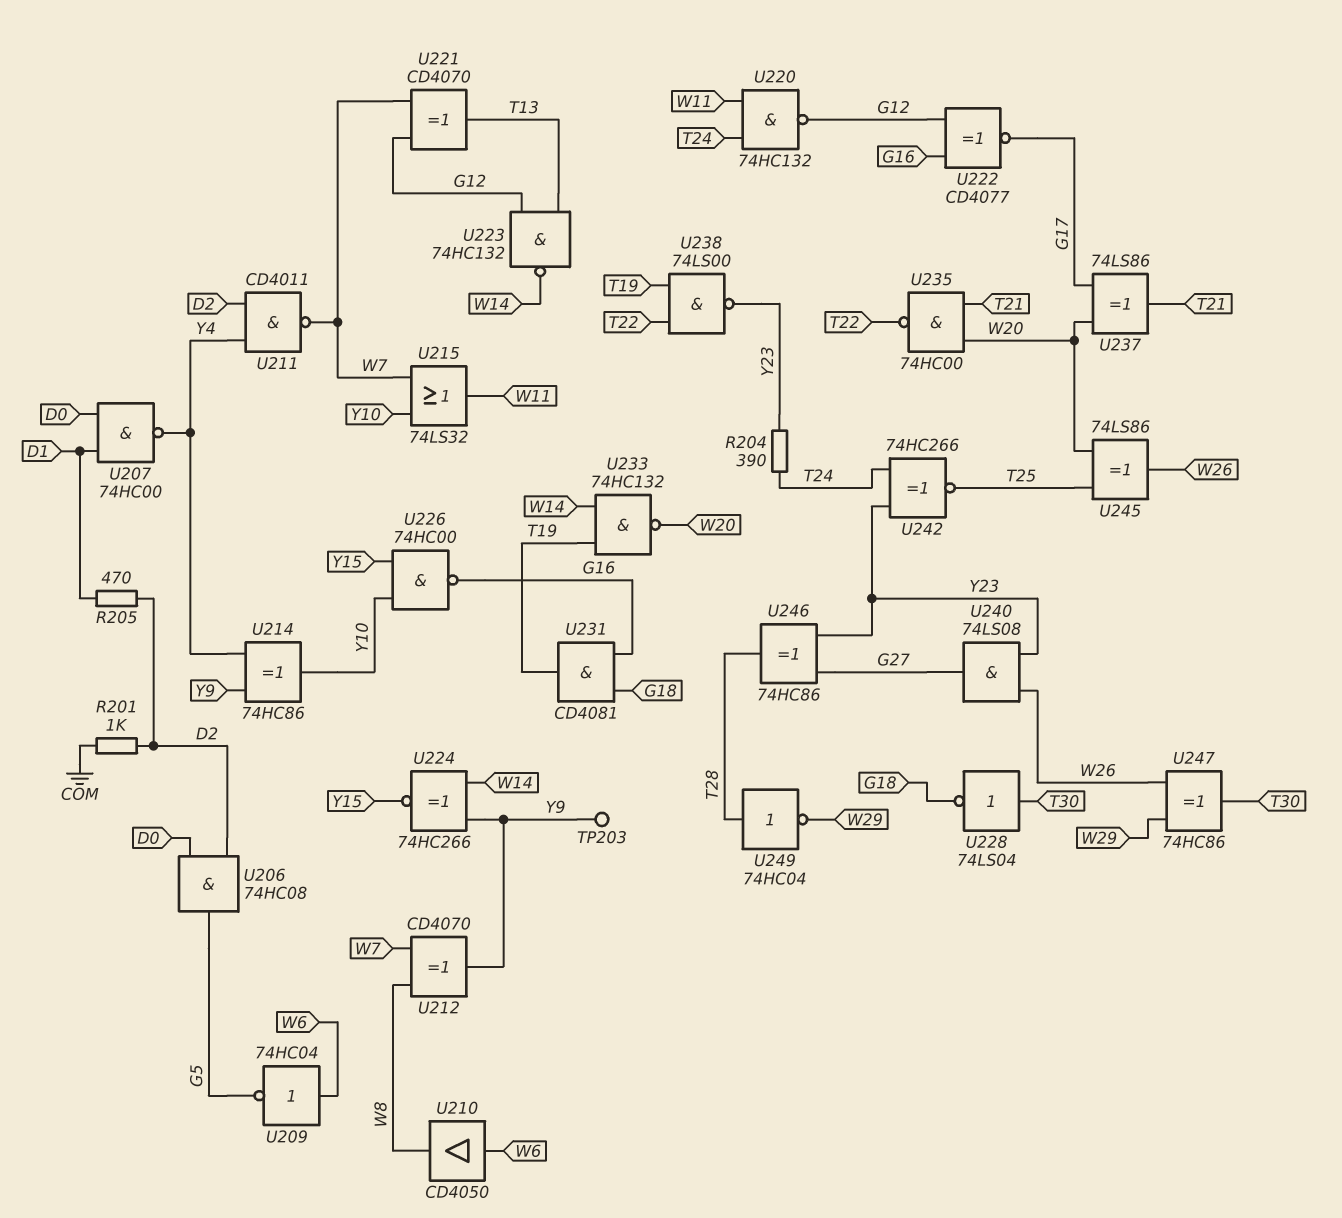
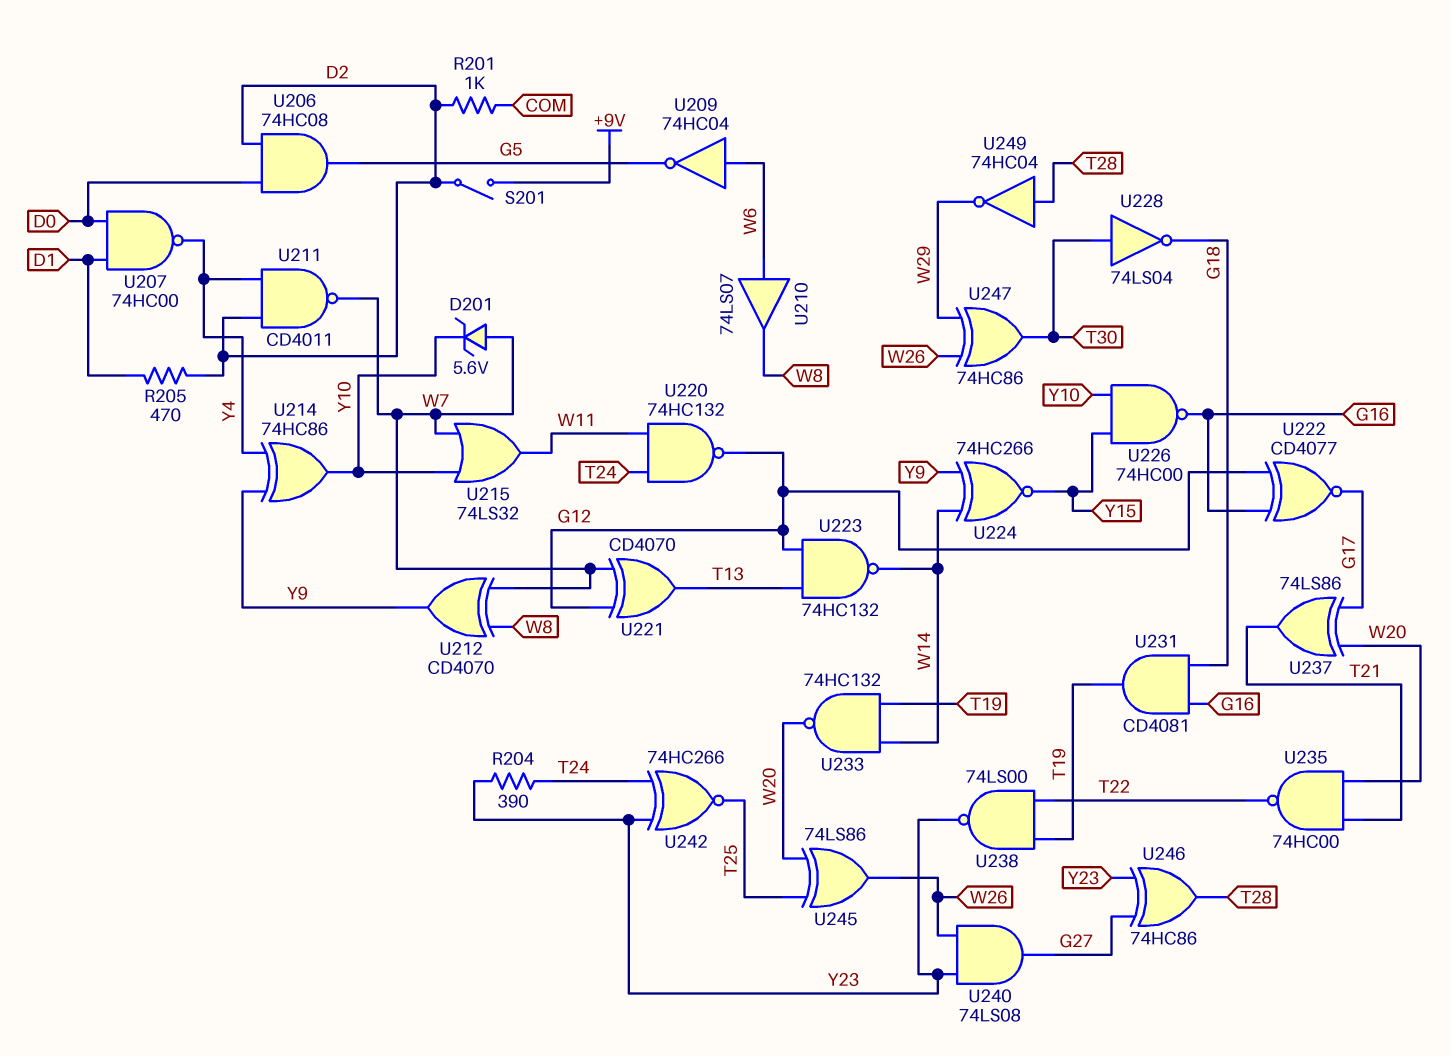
D201: none -> zener 5.6V (A W7, K Y10)
S201: none -> switch (+9V, D2)
TP203: test point (Y9) -> none
U210: buffer CD4050 (in W6, out W8) -> buffer 74LS07 (in W6, out W8)

